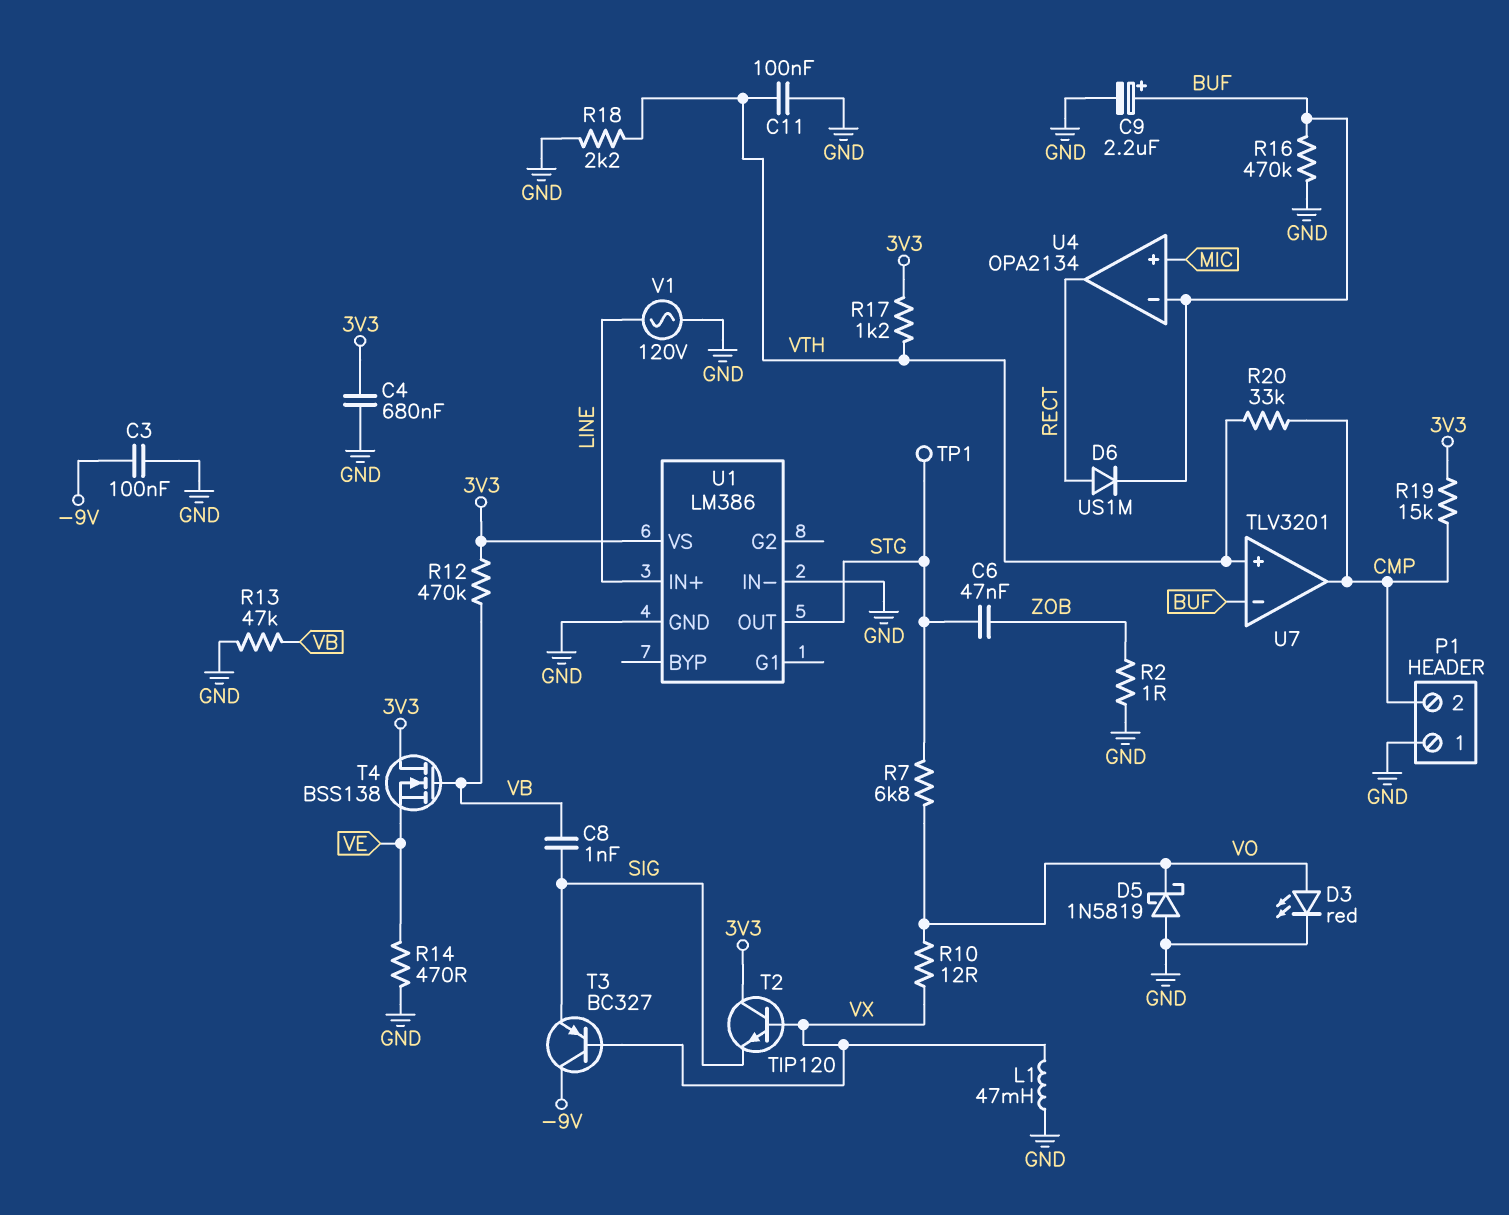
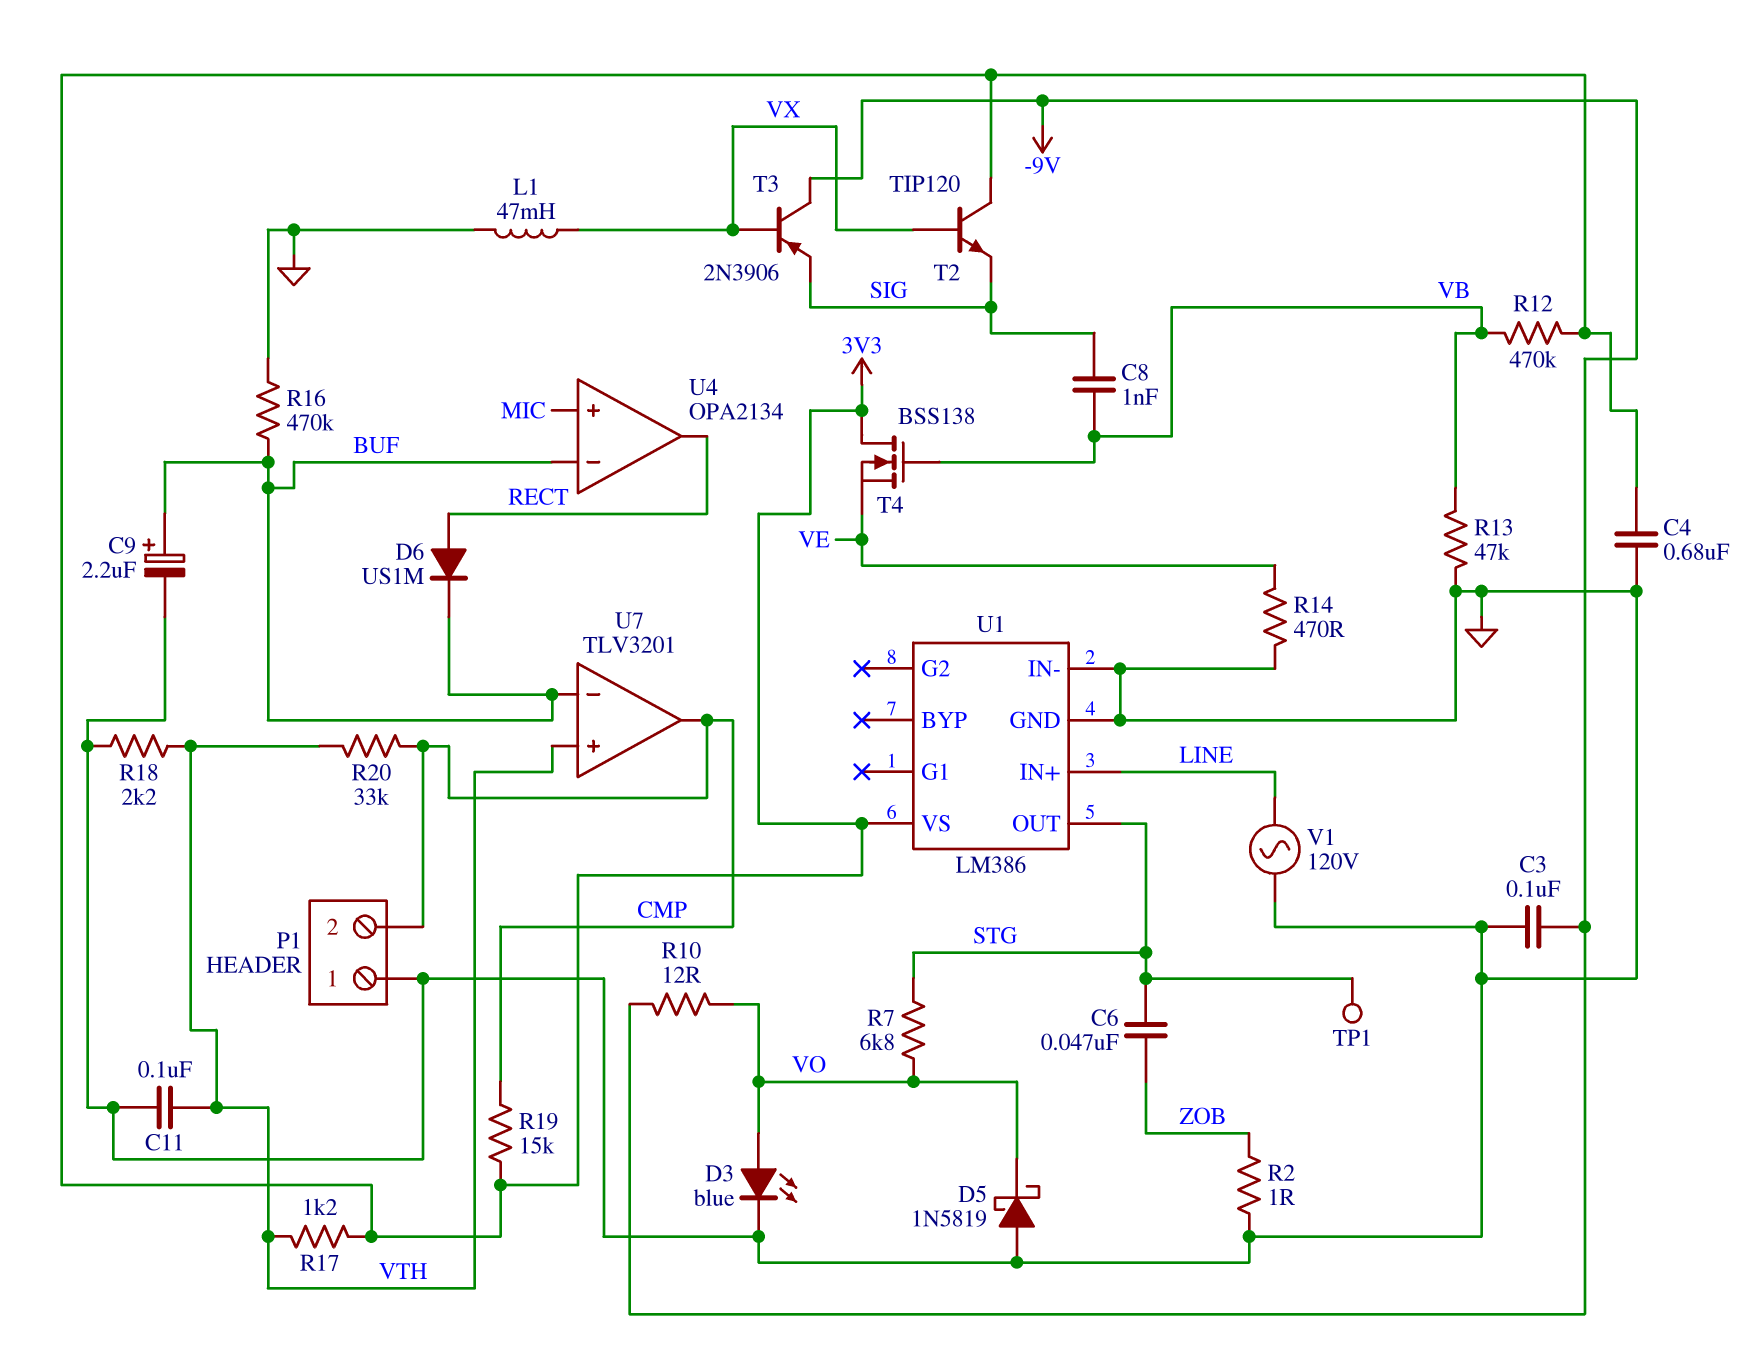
D3: LED red (A VO, K GND) -> LED blue (A VO, K GND)
R10: 12 (VO, VX) -> 12 (-9V, VO)
T3: PNP BC327 (B VX, C -9V, E SIG) -> PNP 2N3906 (B VX, C -9V, E SIG)

